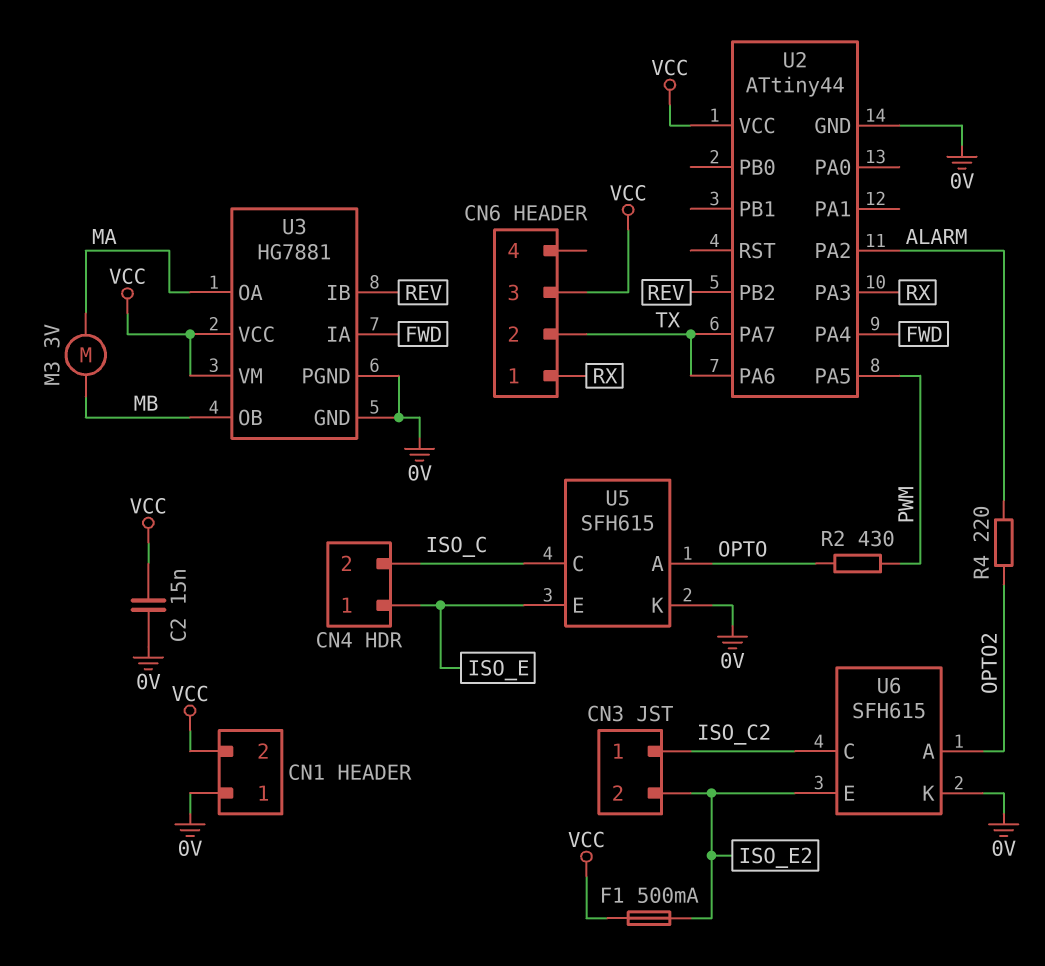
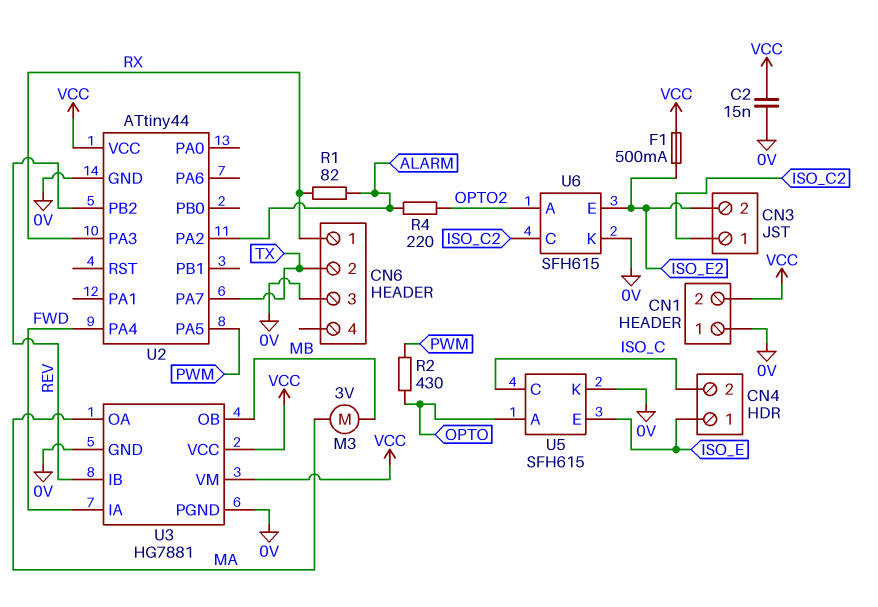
CN6 pin 3: VCC -> 0V
R1: none -> 82 (ALARM, RX)
U2 pin PA6: TX -> none

